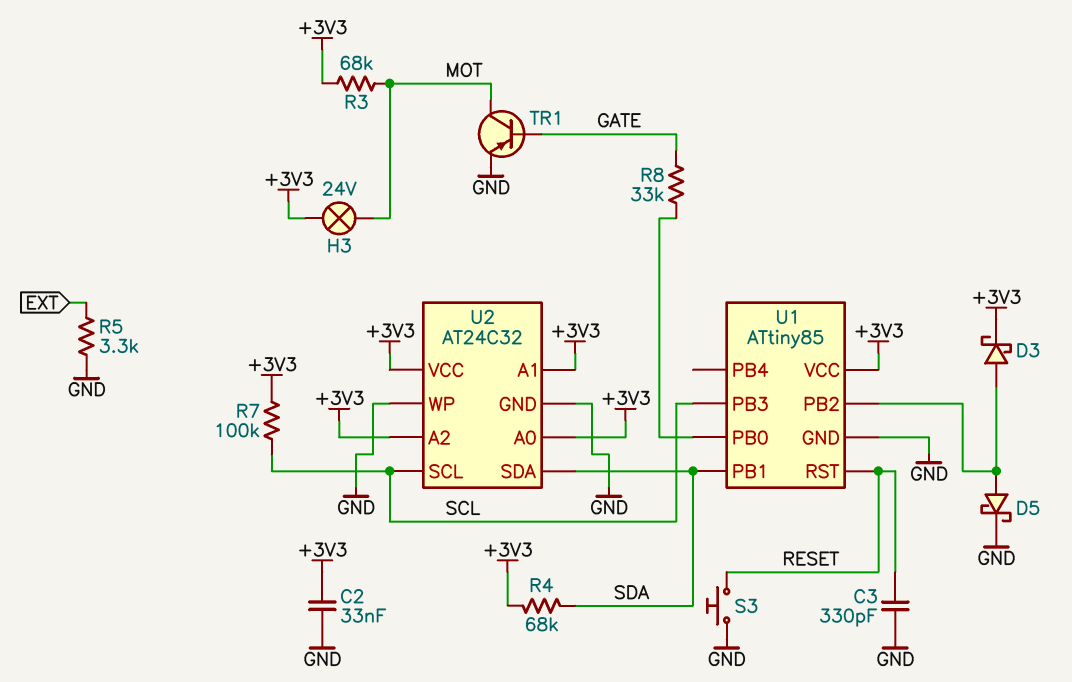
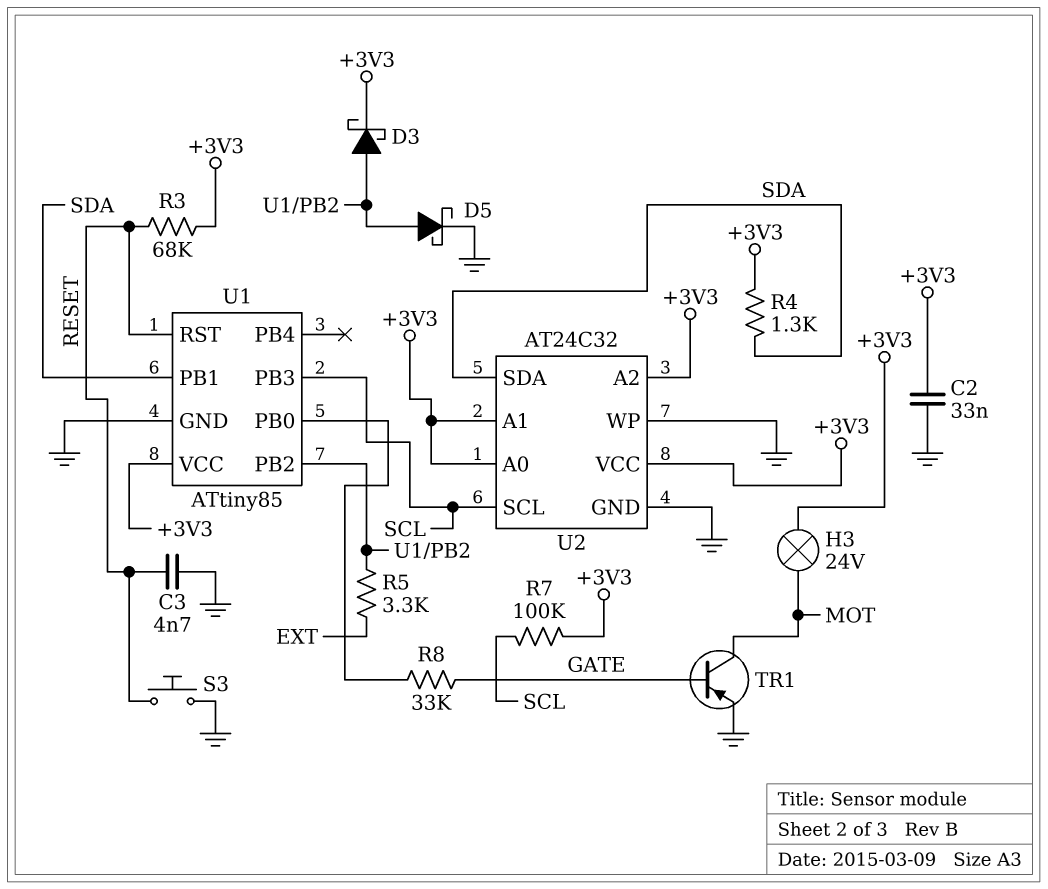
C3: 330pF (GND, RESET) -> 4.7nF (GND, RESET)
R3: 68k (+3V3, MOT) -> 68k (+3V3, RESET)
R4: 68k (+3V3, SDA) -> 1.3k (+3V3, SDA)
R5: 3.3k (EXT, GND) -> 3.3k (EXT, U1/PB2)

